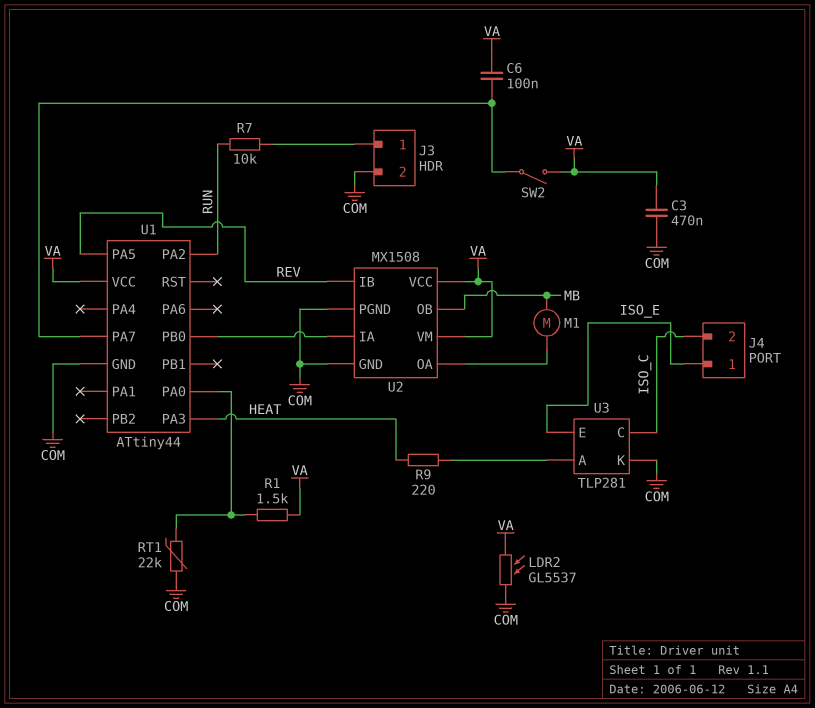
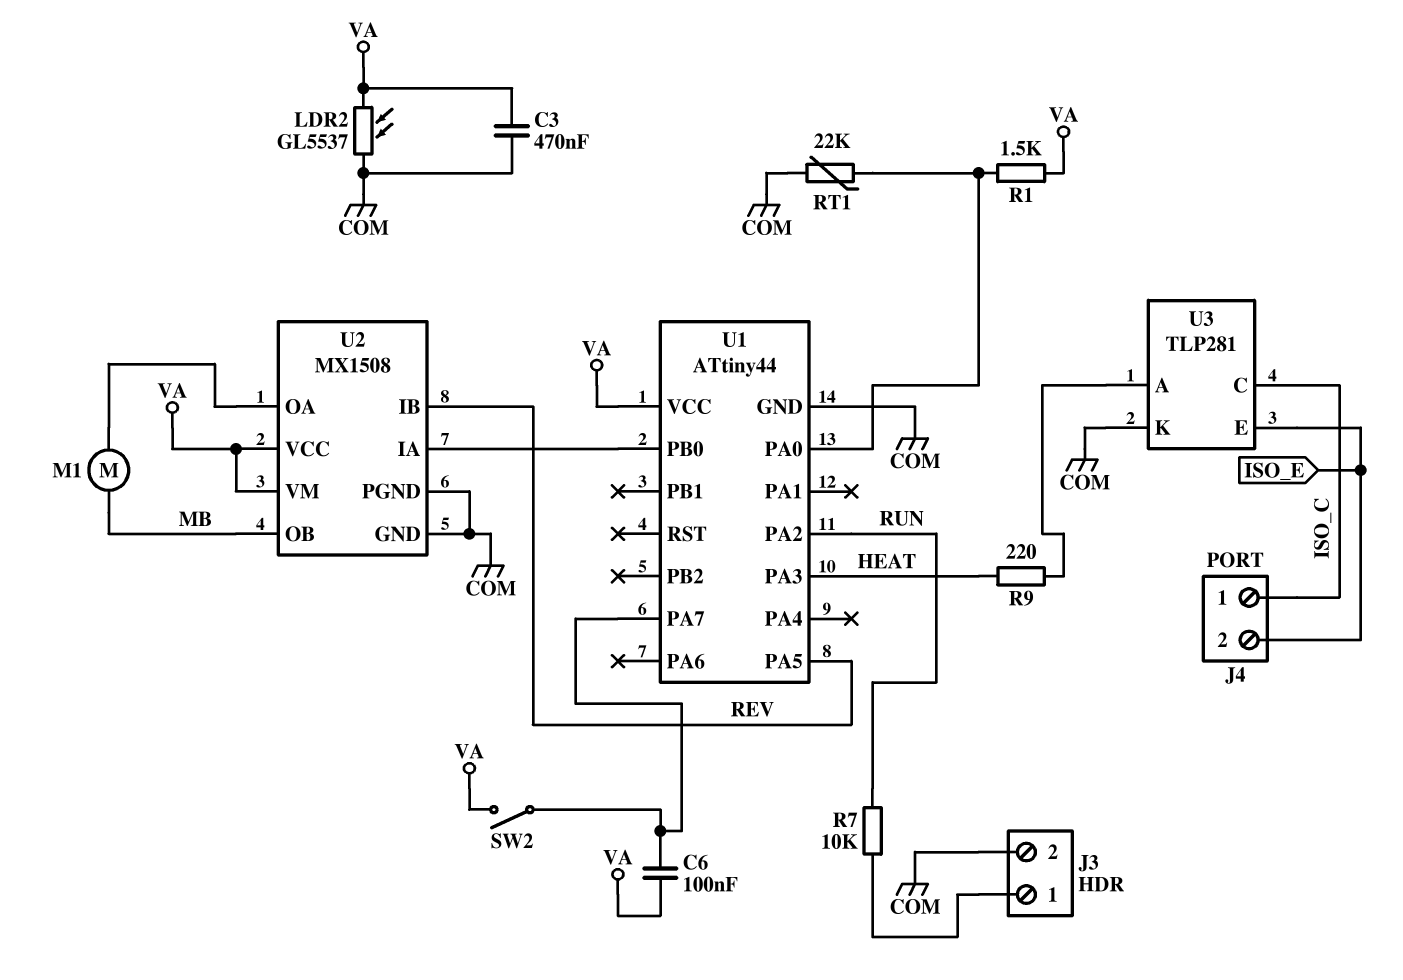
J4 pin 1: ISO_E -> ISO_C
J4 pin 2: ISO_C -> ISO_E

